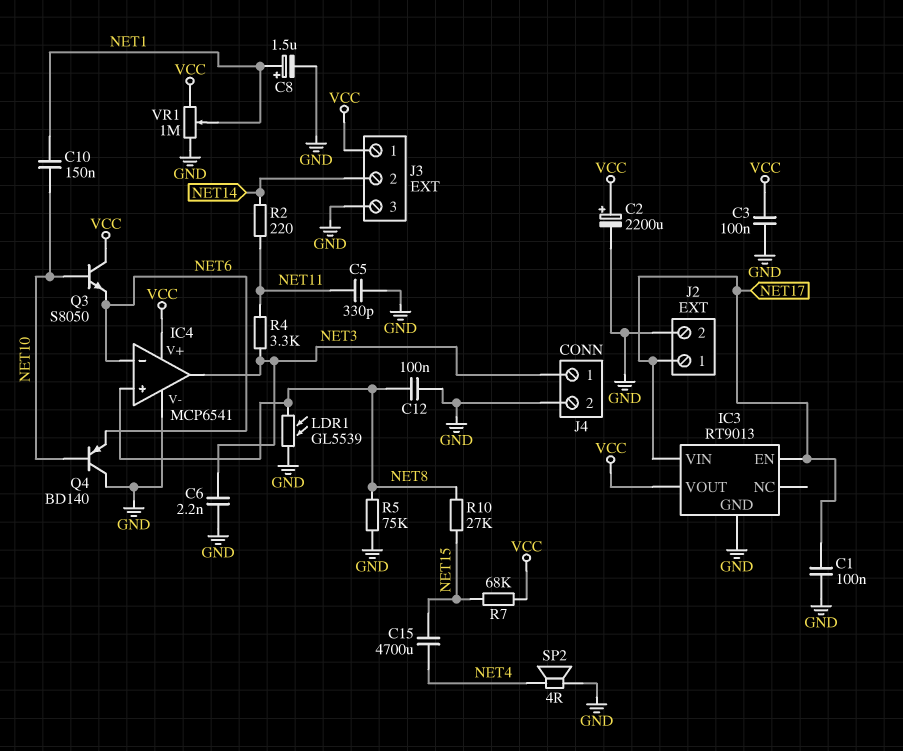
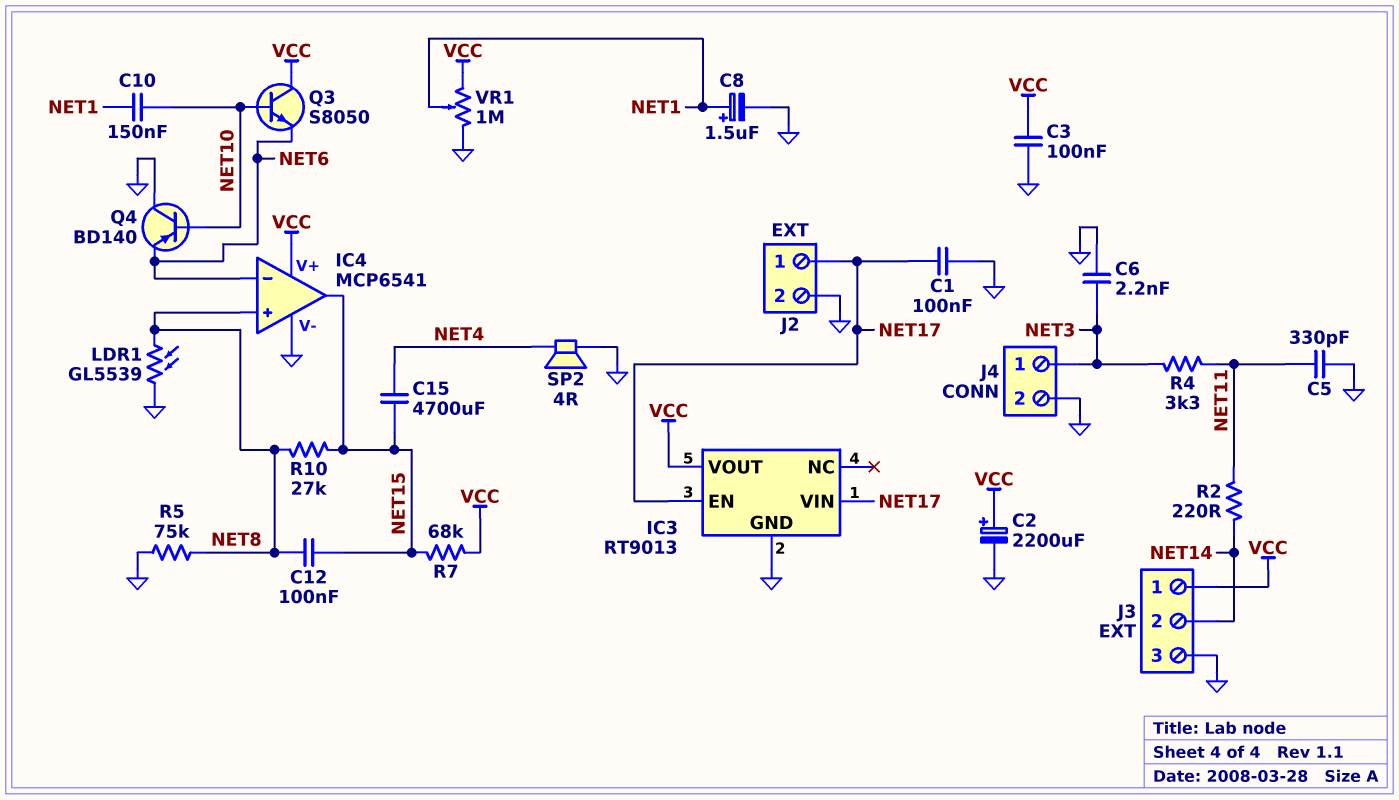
C12: 100nF (GND, NET8) -> 100nF (NET8, NET15)
IC4 pin out: NET3 -> NET15

